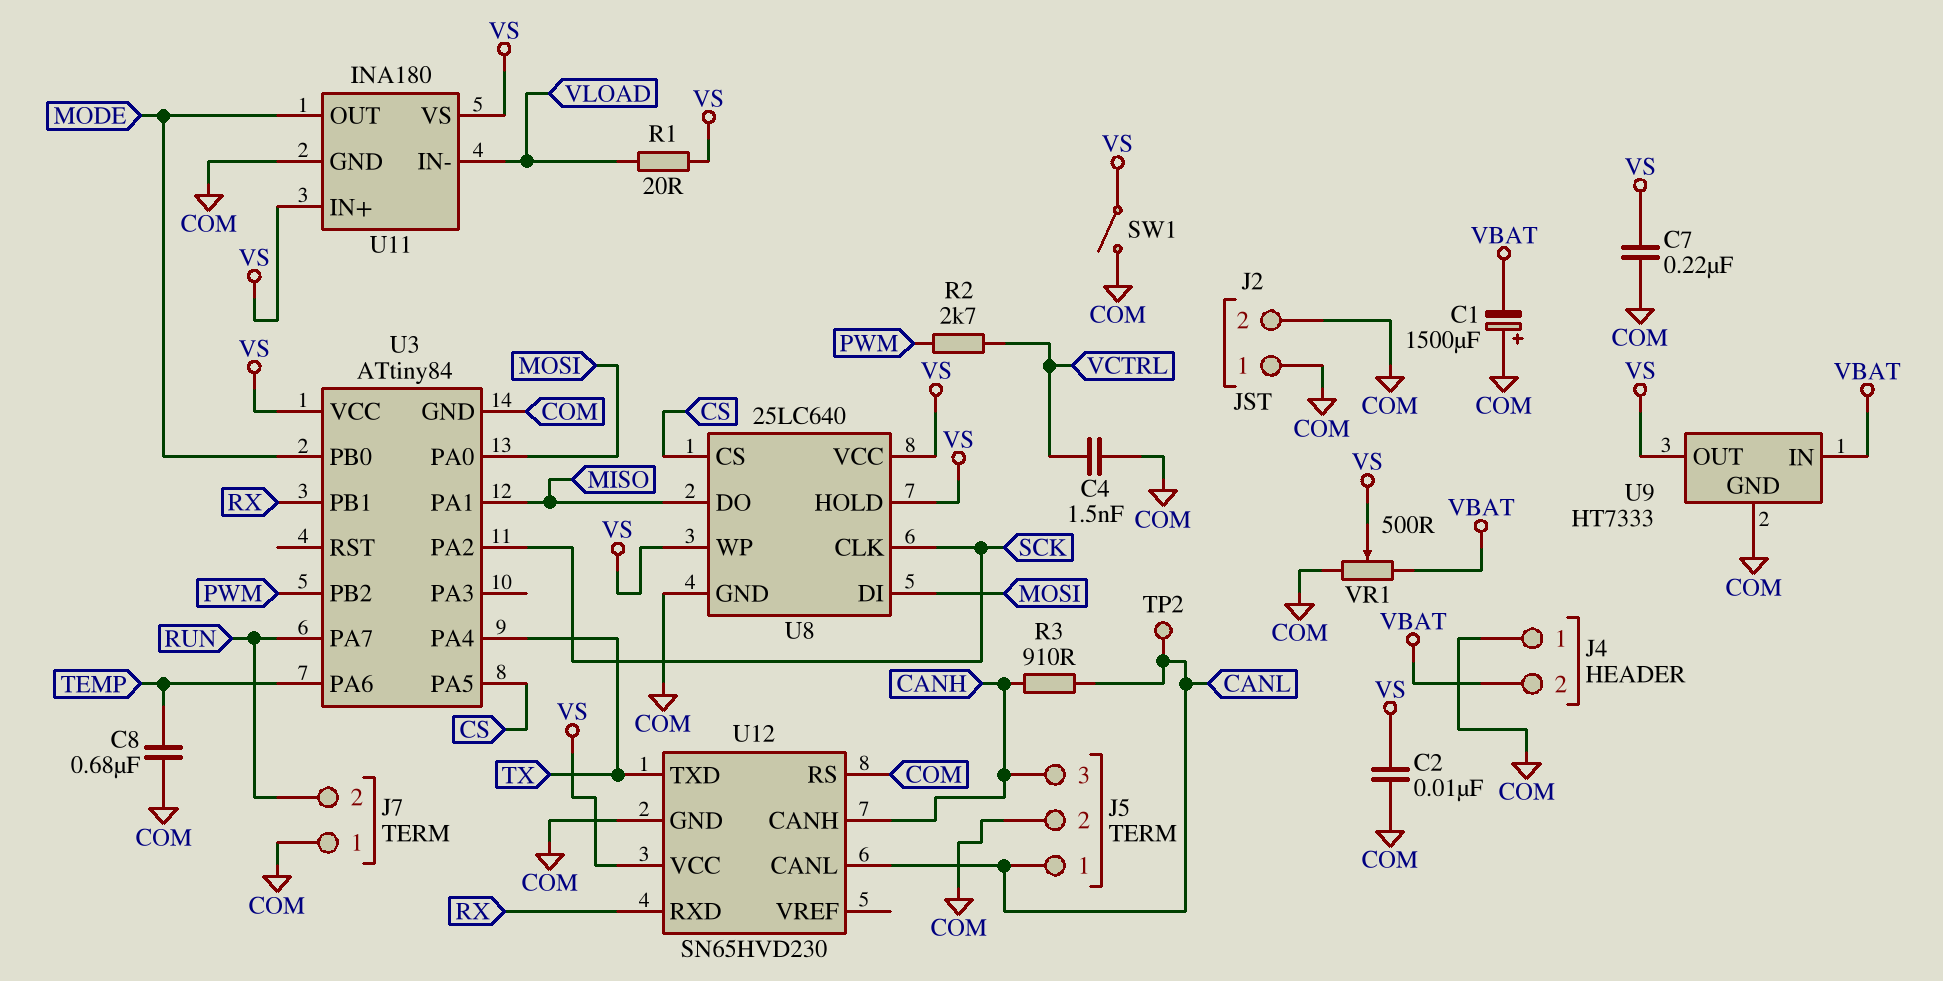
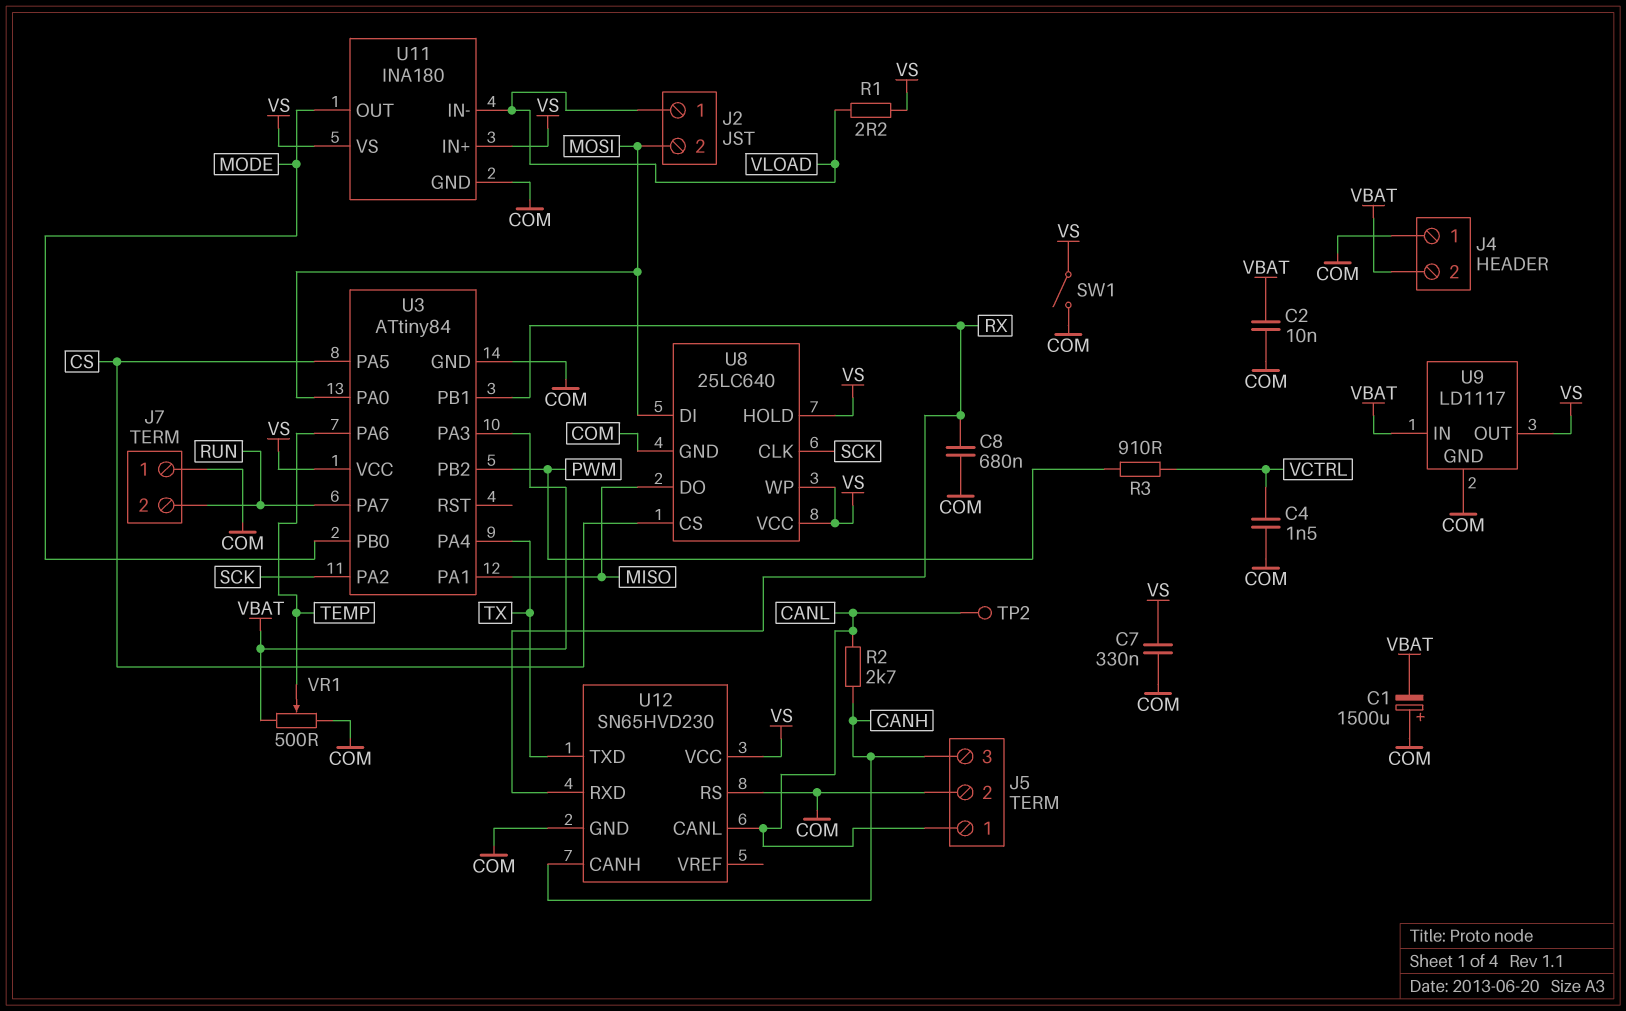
C2: 10nF (COM, VS) -> 10nF (COM, VBAT)
C7: 220nF (COM, VS) -> 330nF (COM, VS)
C8: 680nF (COM, TEMP) -> 680nF (COM, RX)
J2 pin 1: COM -> VLOAD
J2 pin 2: COM -> MOSI
R1: 20 (VLOAD, VS) -> 2.2 (VLOAD, VS)
R2: 2.7k (PWM, VCTRL) -> 2.7k (CANH, CANL)
R3: 910 (CANH, CANL) -> 910 (PWM, VCTRL)
U3 pin PA3: none -> VBAT
U9: HT7333 -> LD1117
VR1: 500 (COM, VBAT, wiper VS) -> 500 (COM, VBAT, wiper TEMP)

